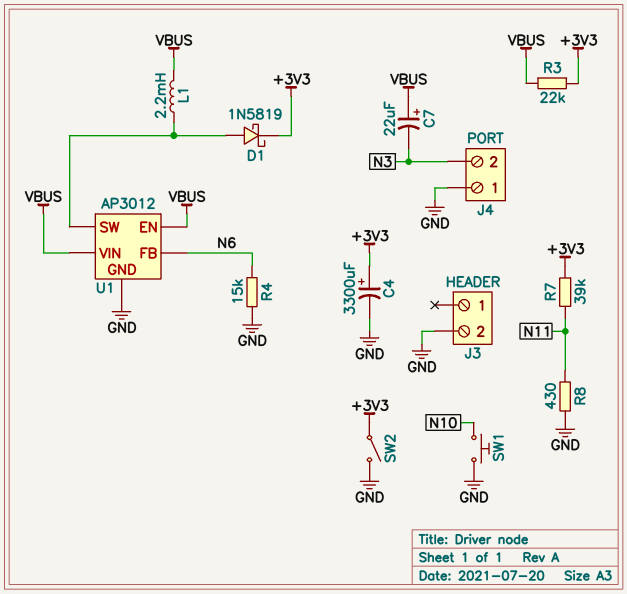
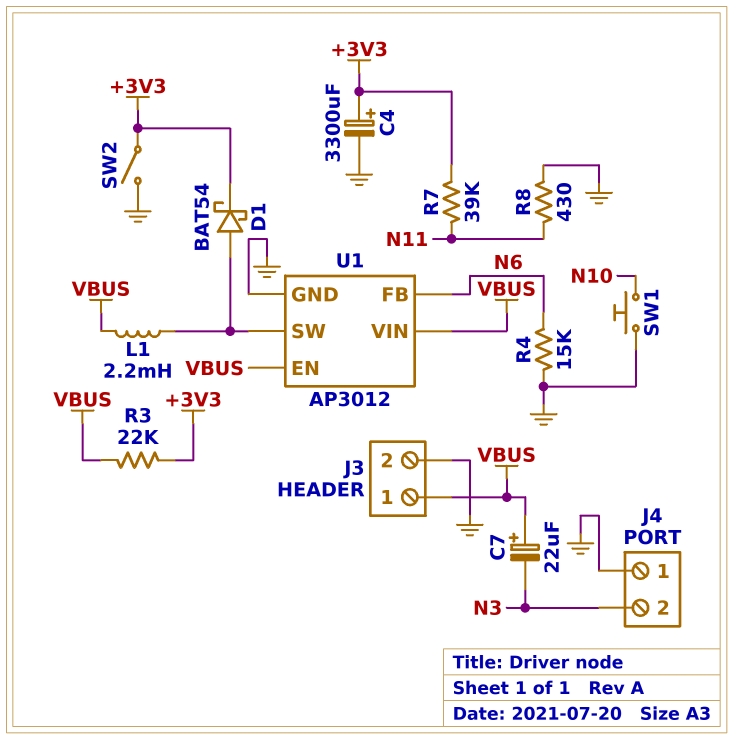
D1: schottky 1N5819 (A U1/SW, K +3V3) -> schottky BAT54 (A U1/SW, K +3V3)
J3 pin 1: none -> VBUS

